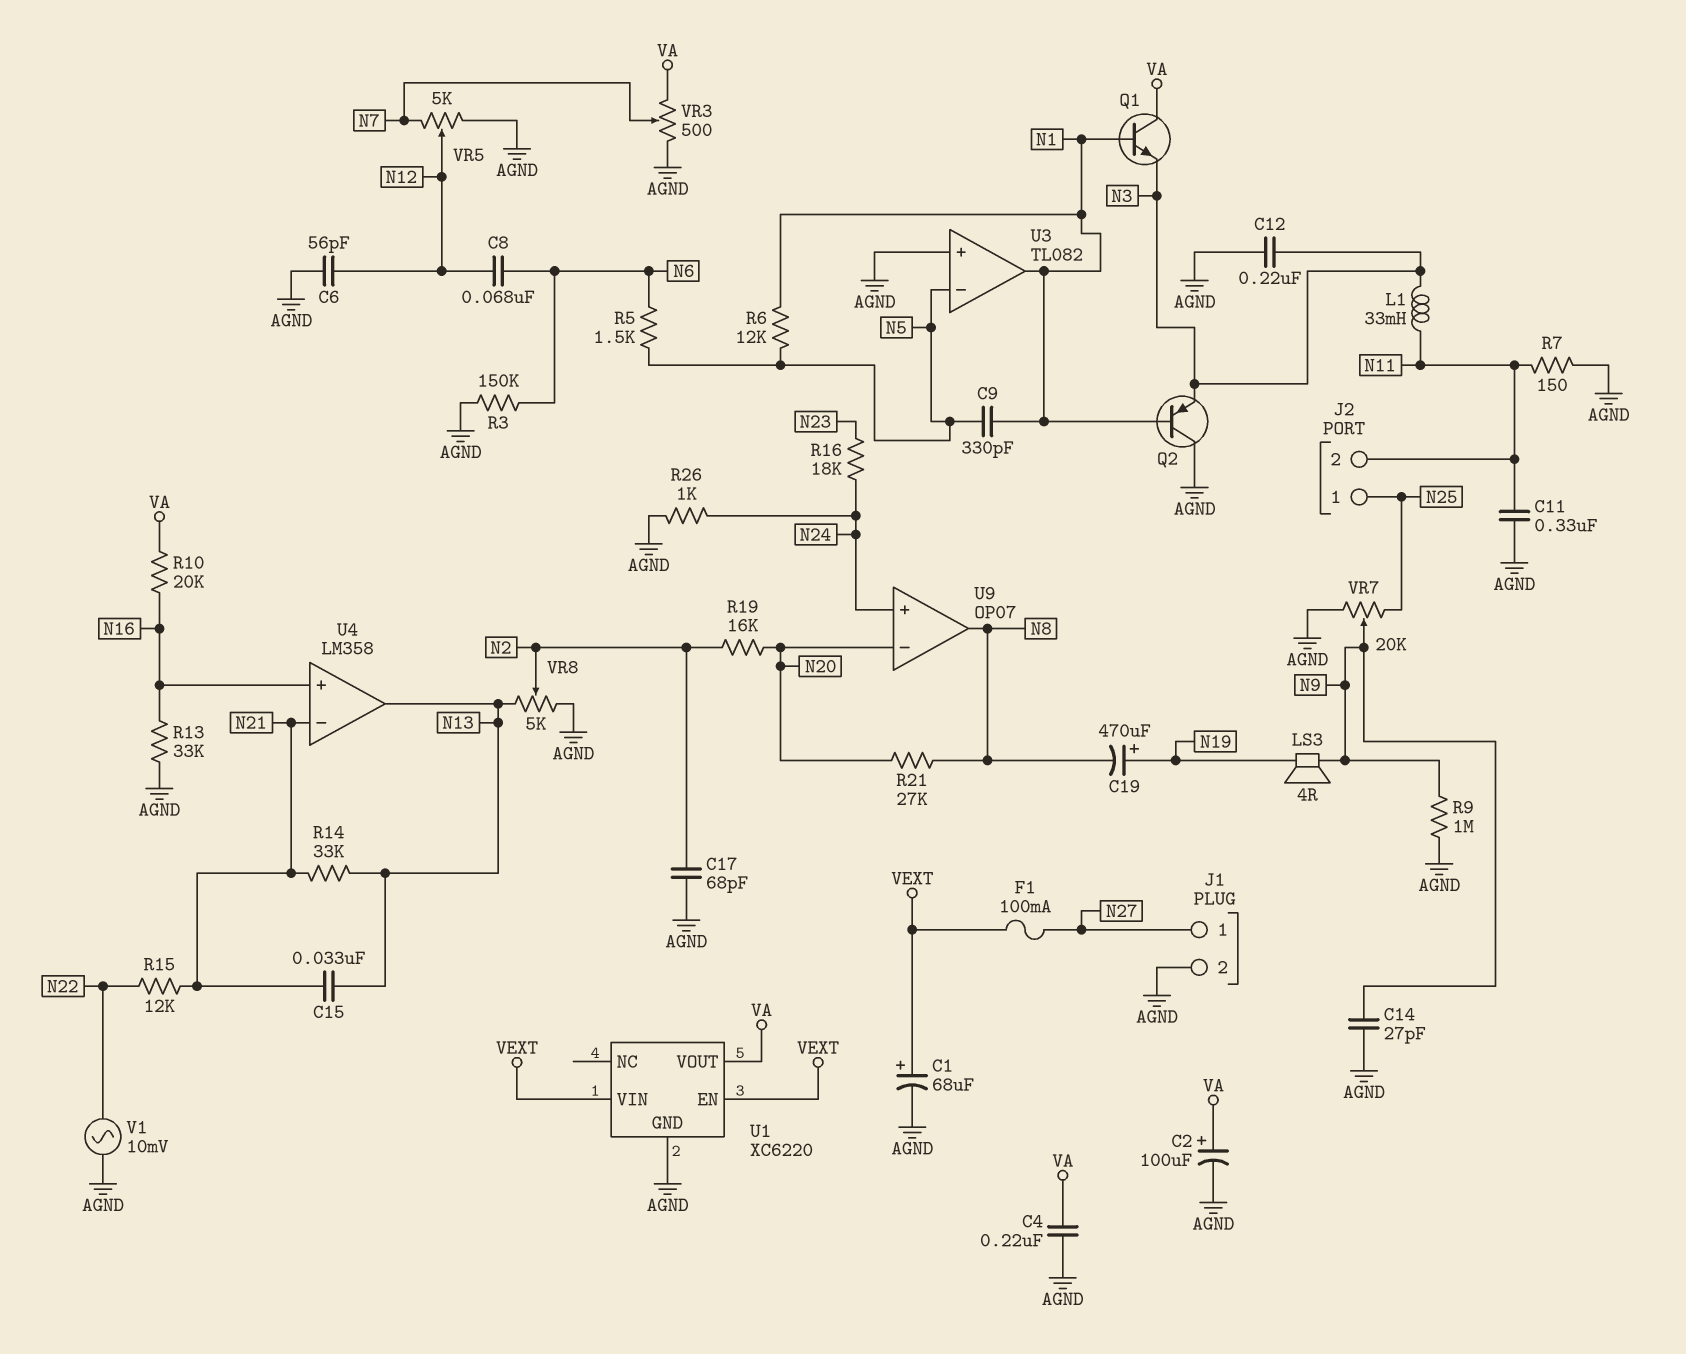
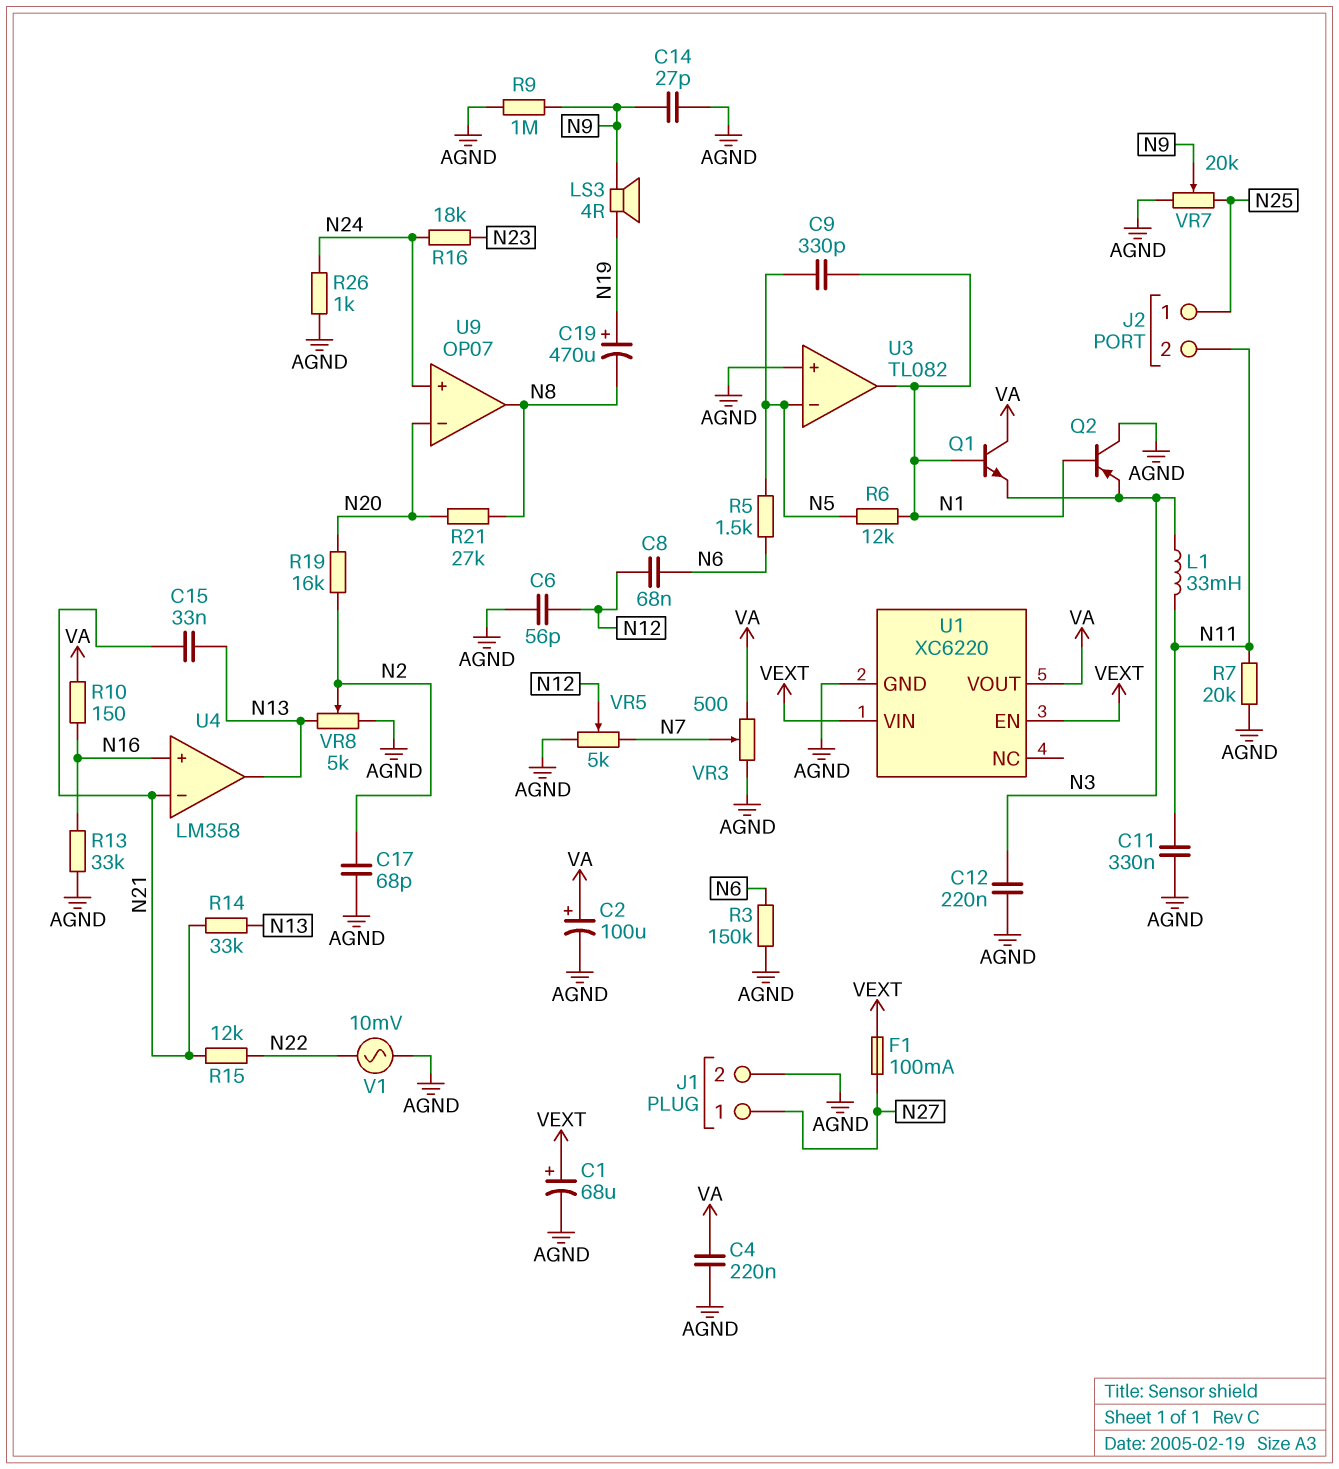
R7: 150 (AGND, N11) -> 20k (AGND, N11)
R10: 20k (N16, VA) -> 150 (N16, VA)

